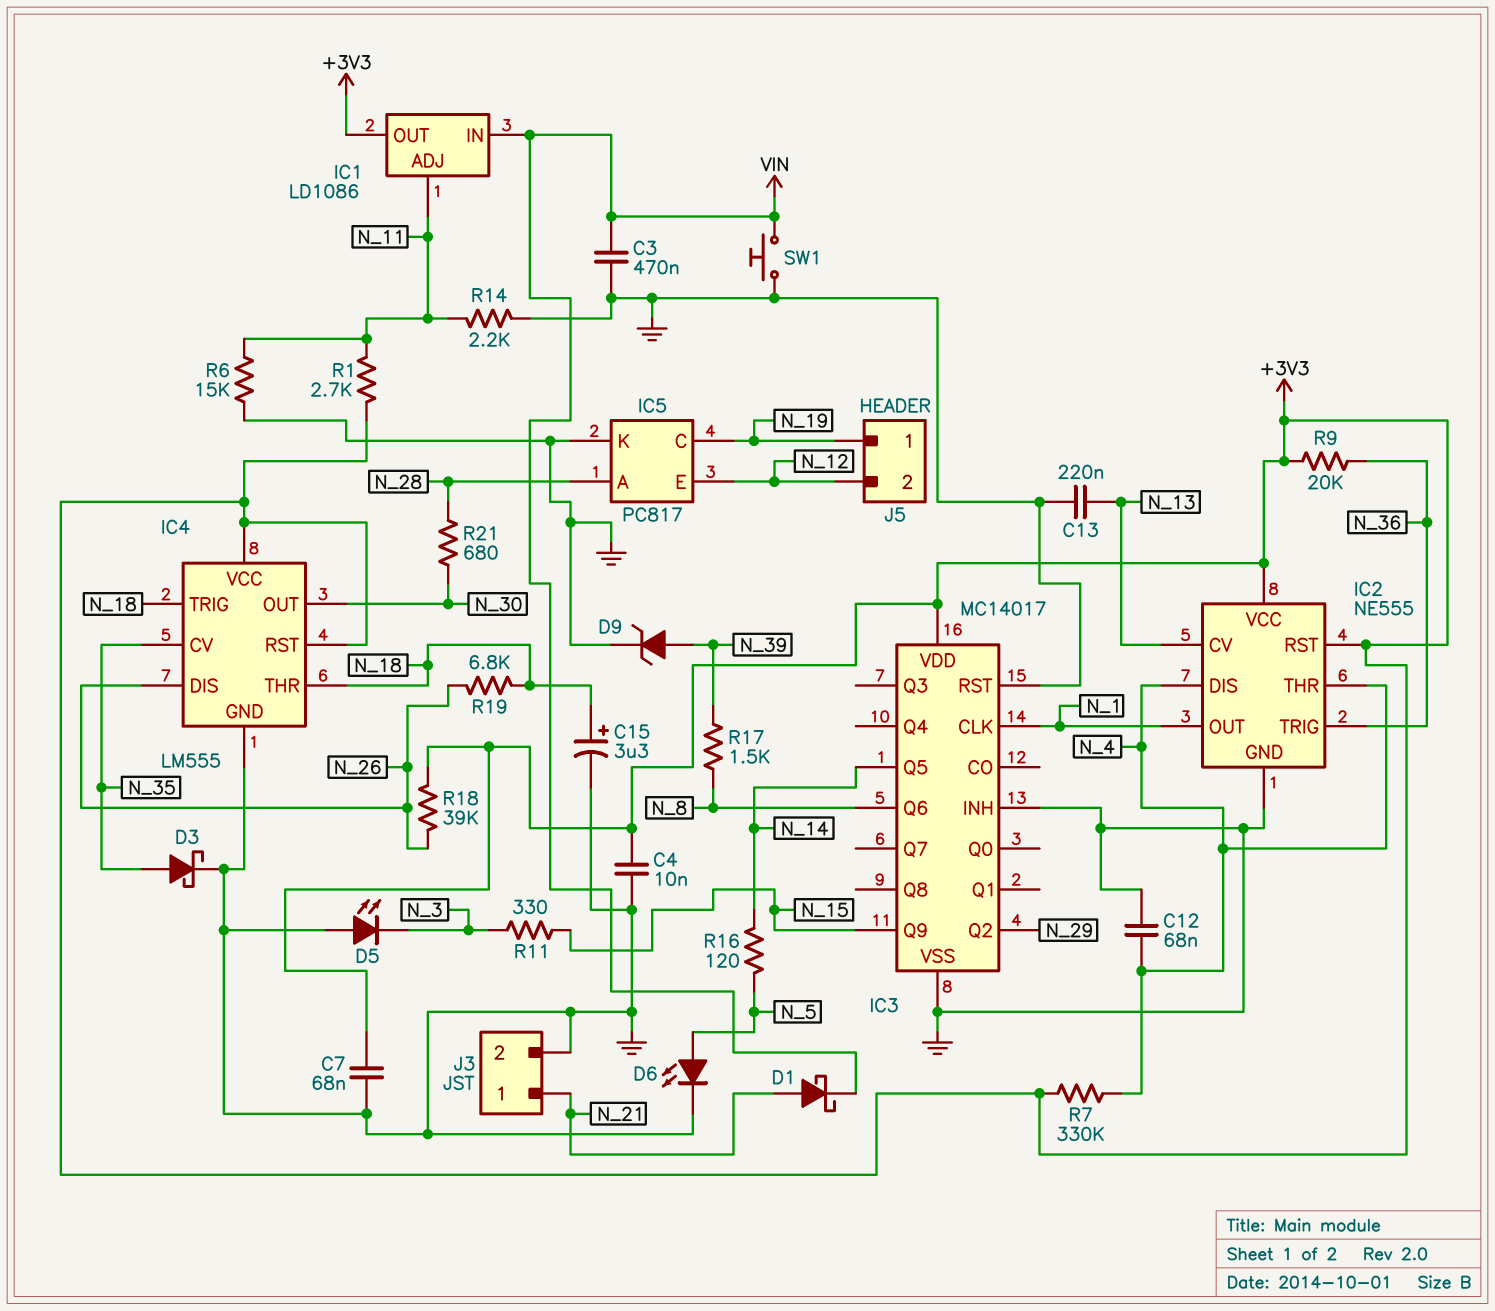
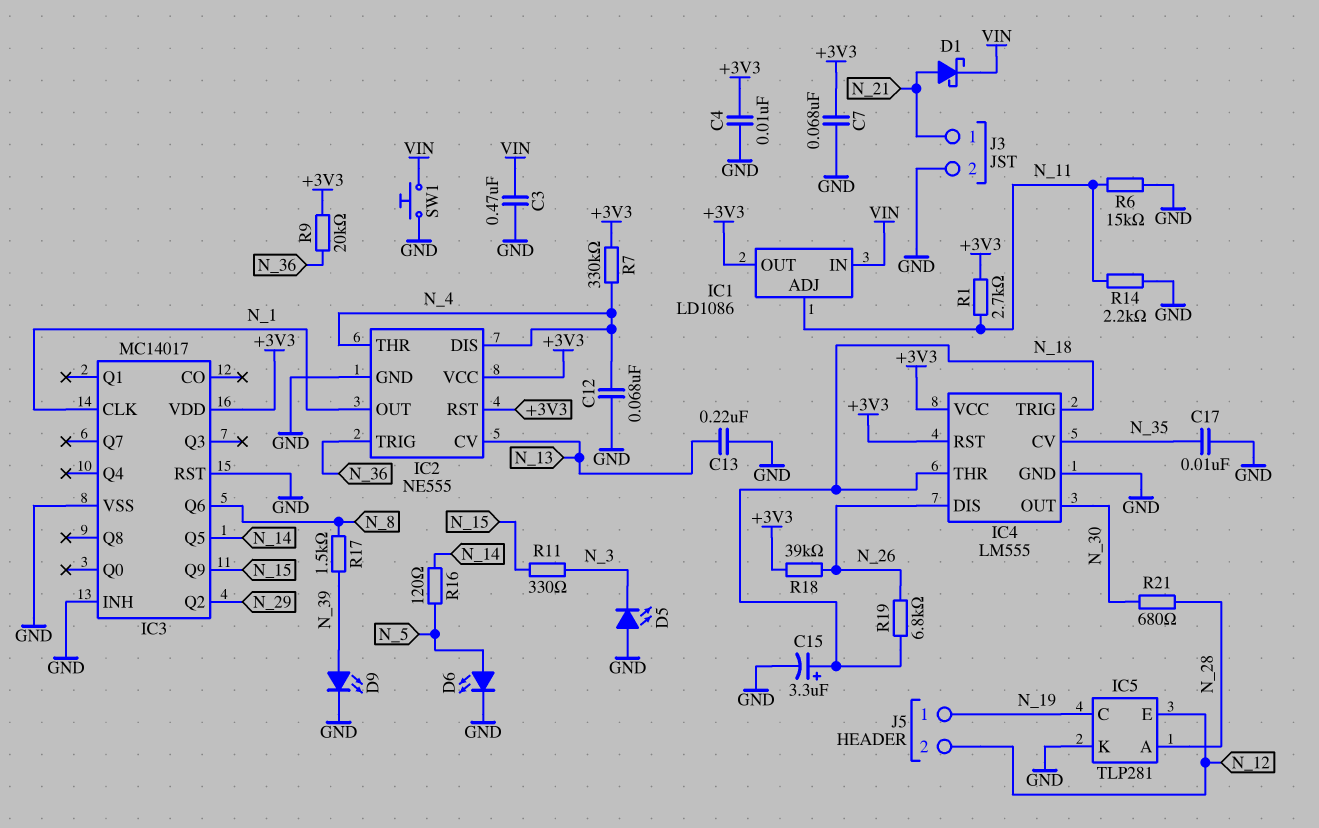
C17: none -> 10nF (GND, N_35)
D3: schottky (A N_35, K GND) -> none
D9: zener (A N_39, K GND) -> LED (A N_39, K GND)
IC5: PC817 -> TLP281

